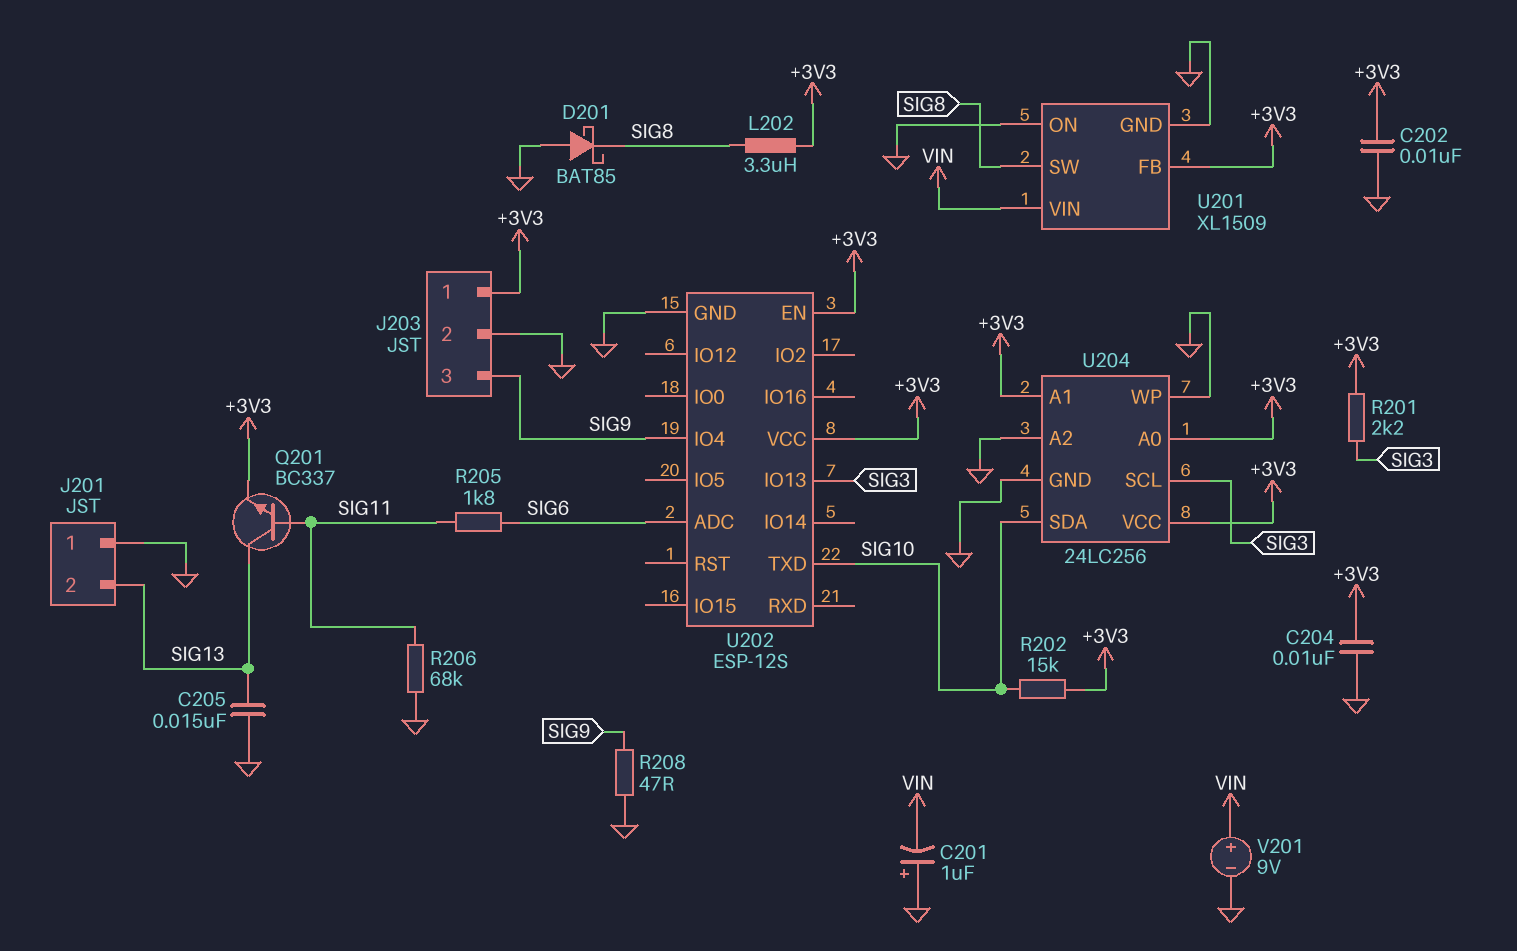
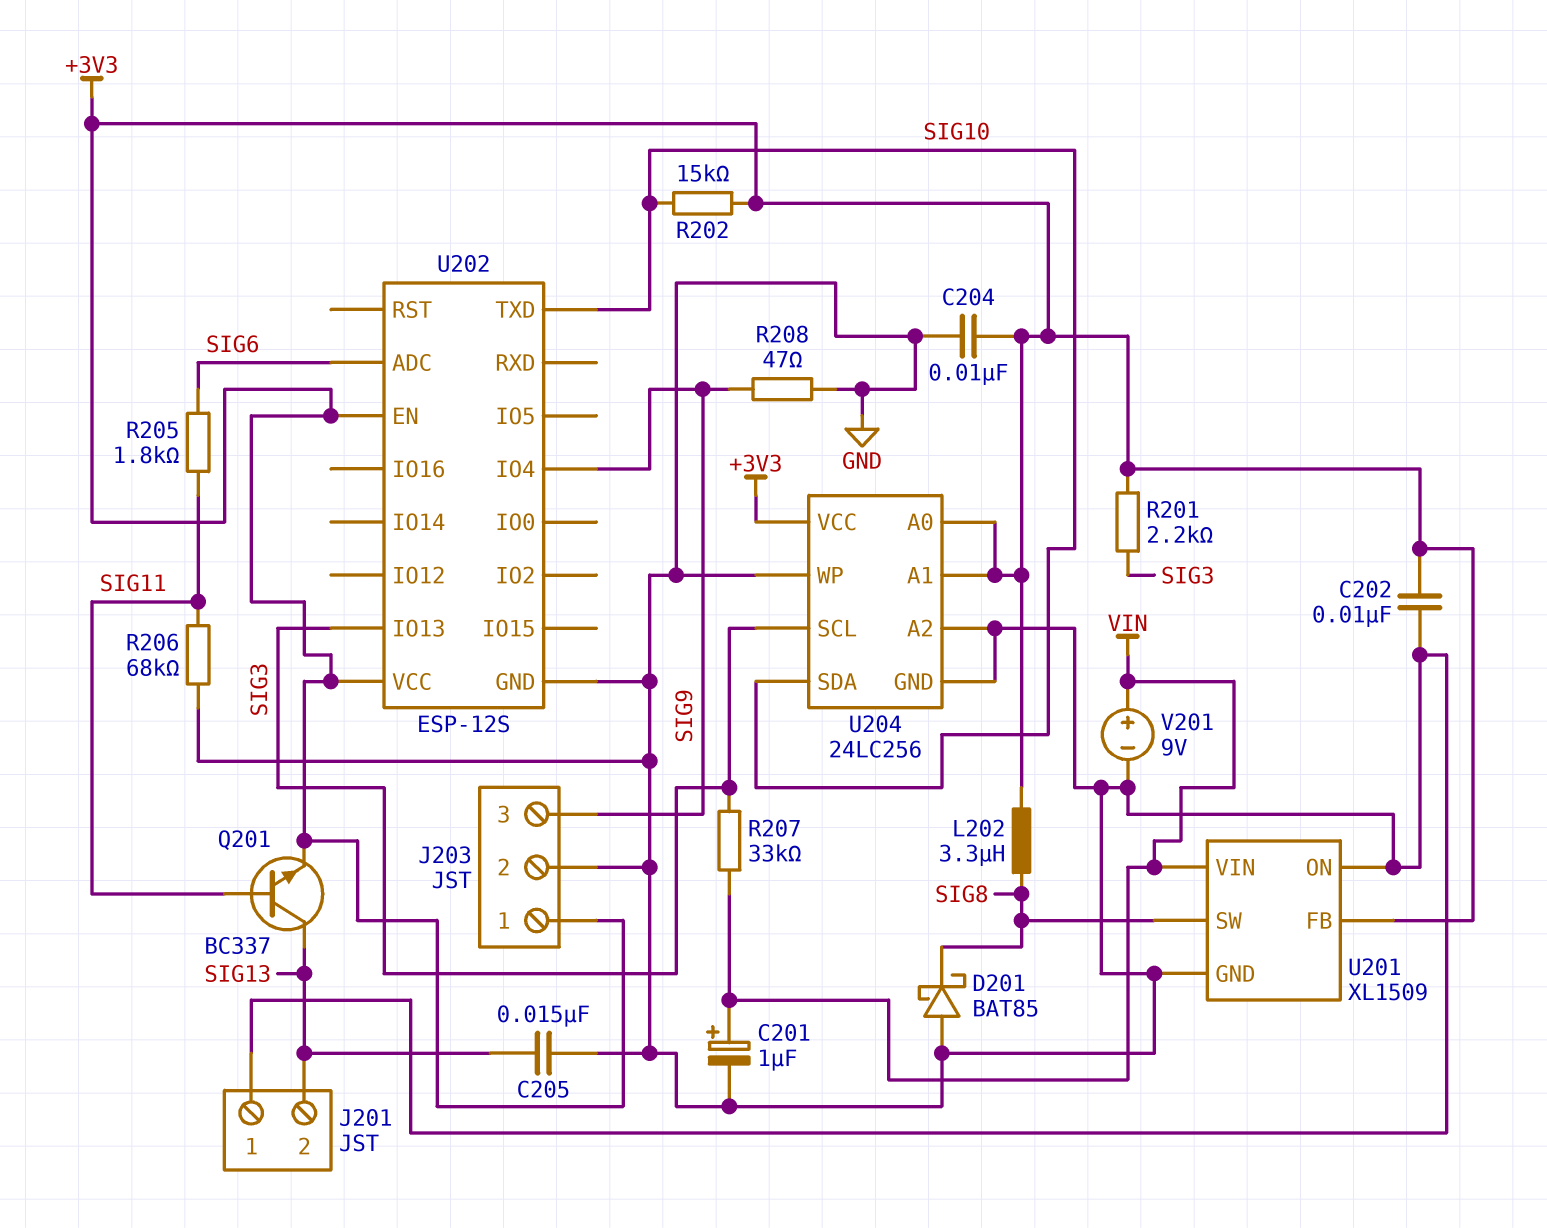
C201: 1uF (plus GND, minus VIN) -> 1uF (plus VIN, minus GND)
R207: none -> 33k (SIG3, VIN)

